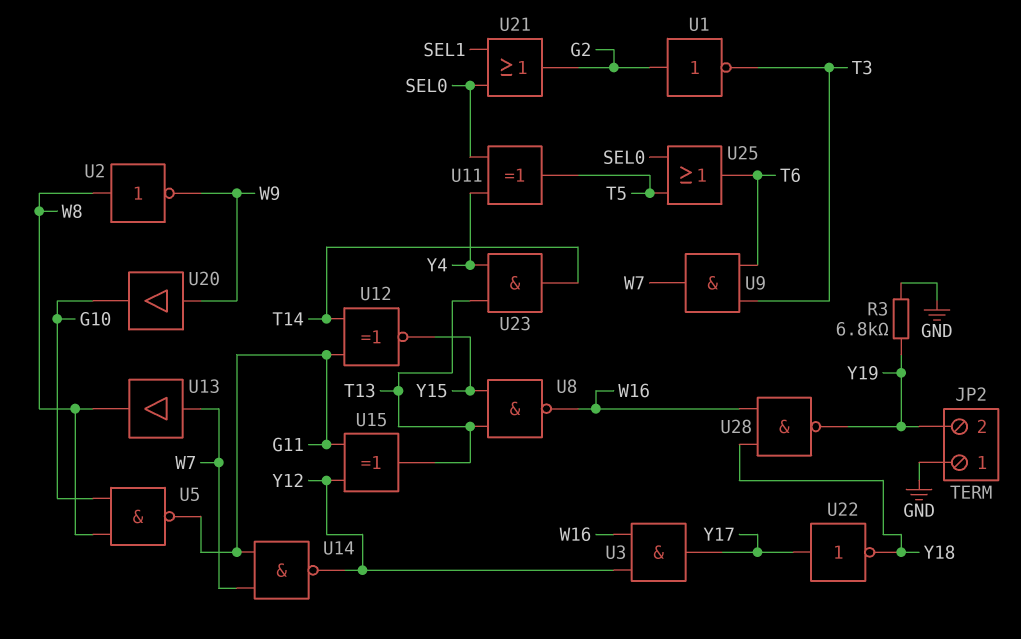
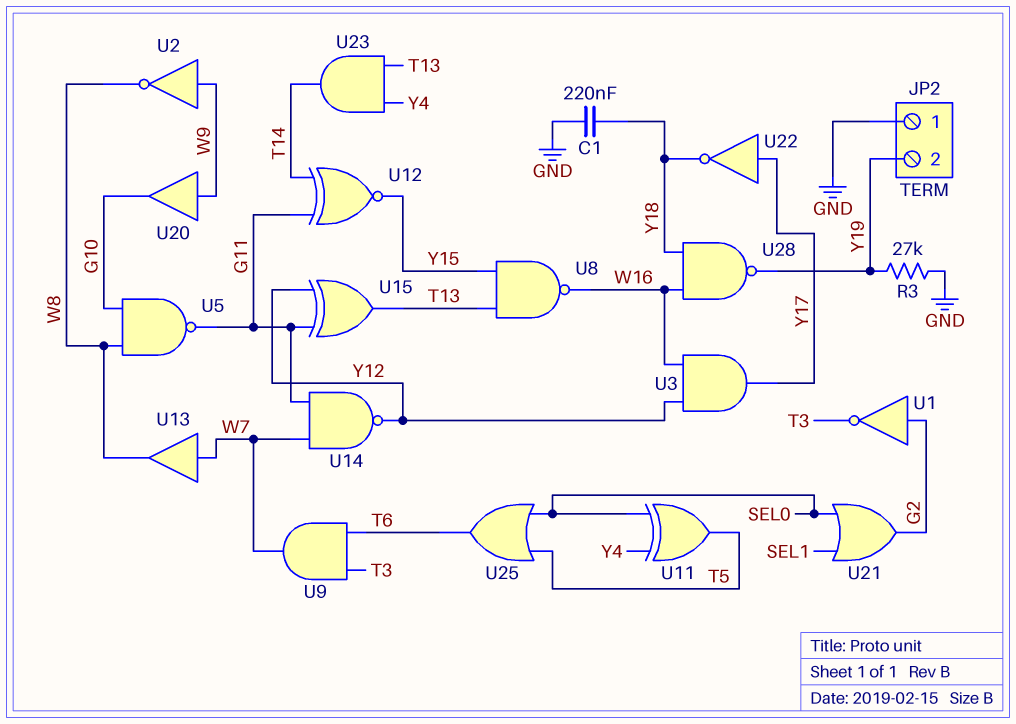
C1: none -> 220nF (GND, Y18)
R3: 6.8k (GND, Y19) -> 27k (GND, Y19)
U2: NOT (in W8, out W9) -> NOT (in W9, out W8)

